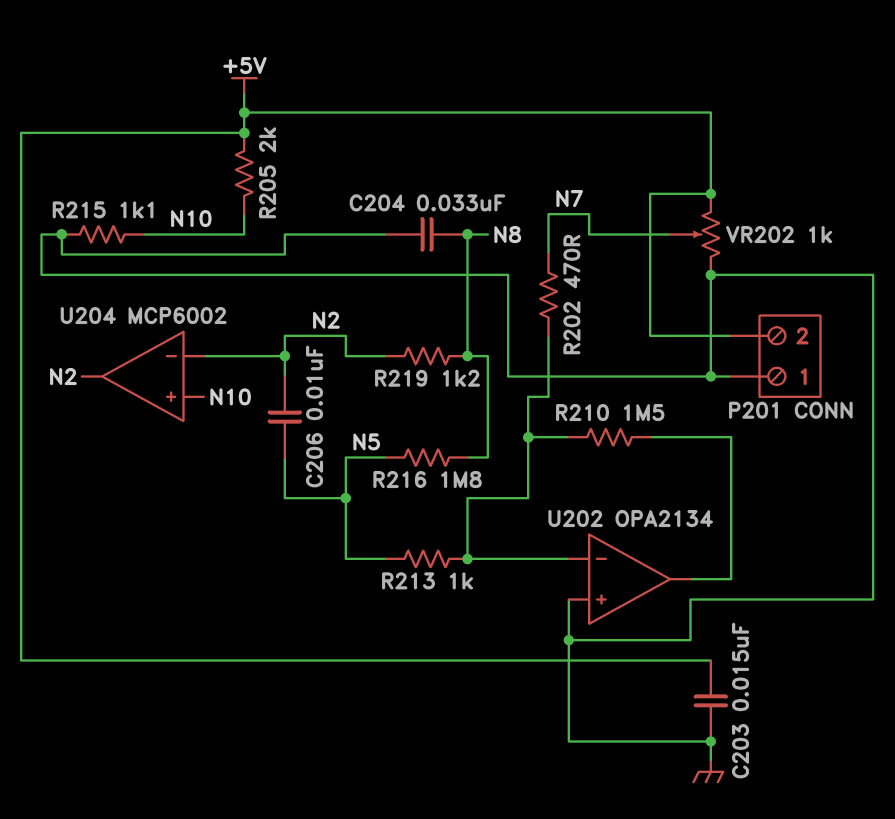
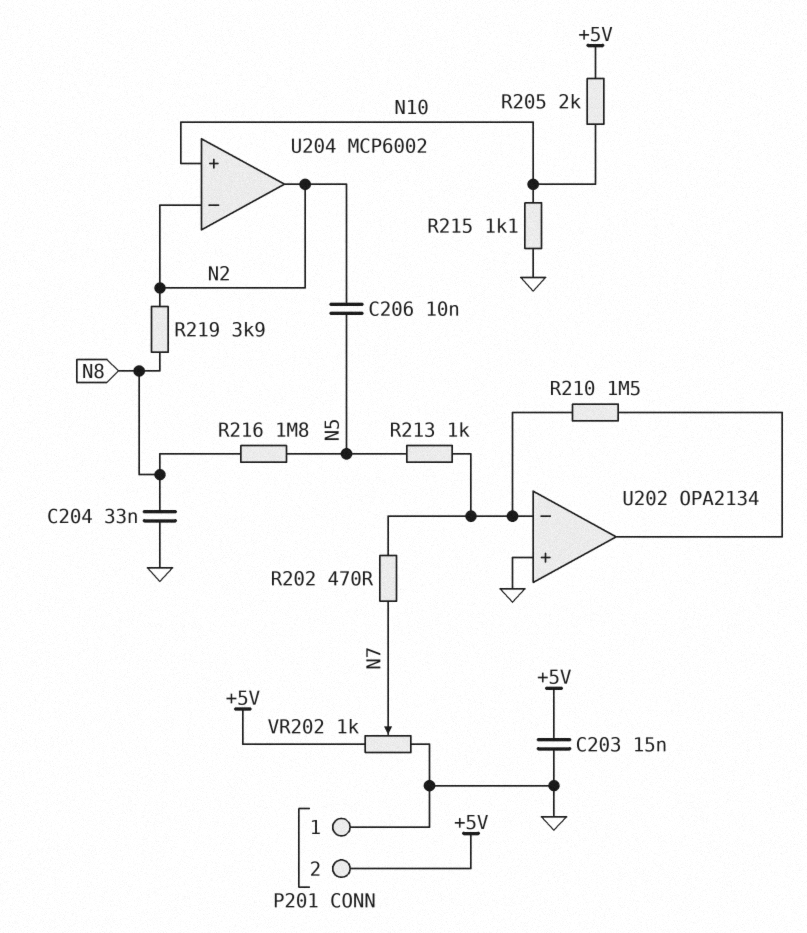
R219: 1.2k (N2, N8) -> 3.9k (N2, N8)

